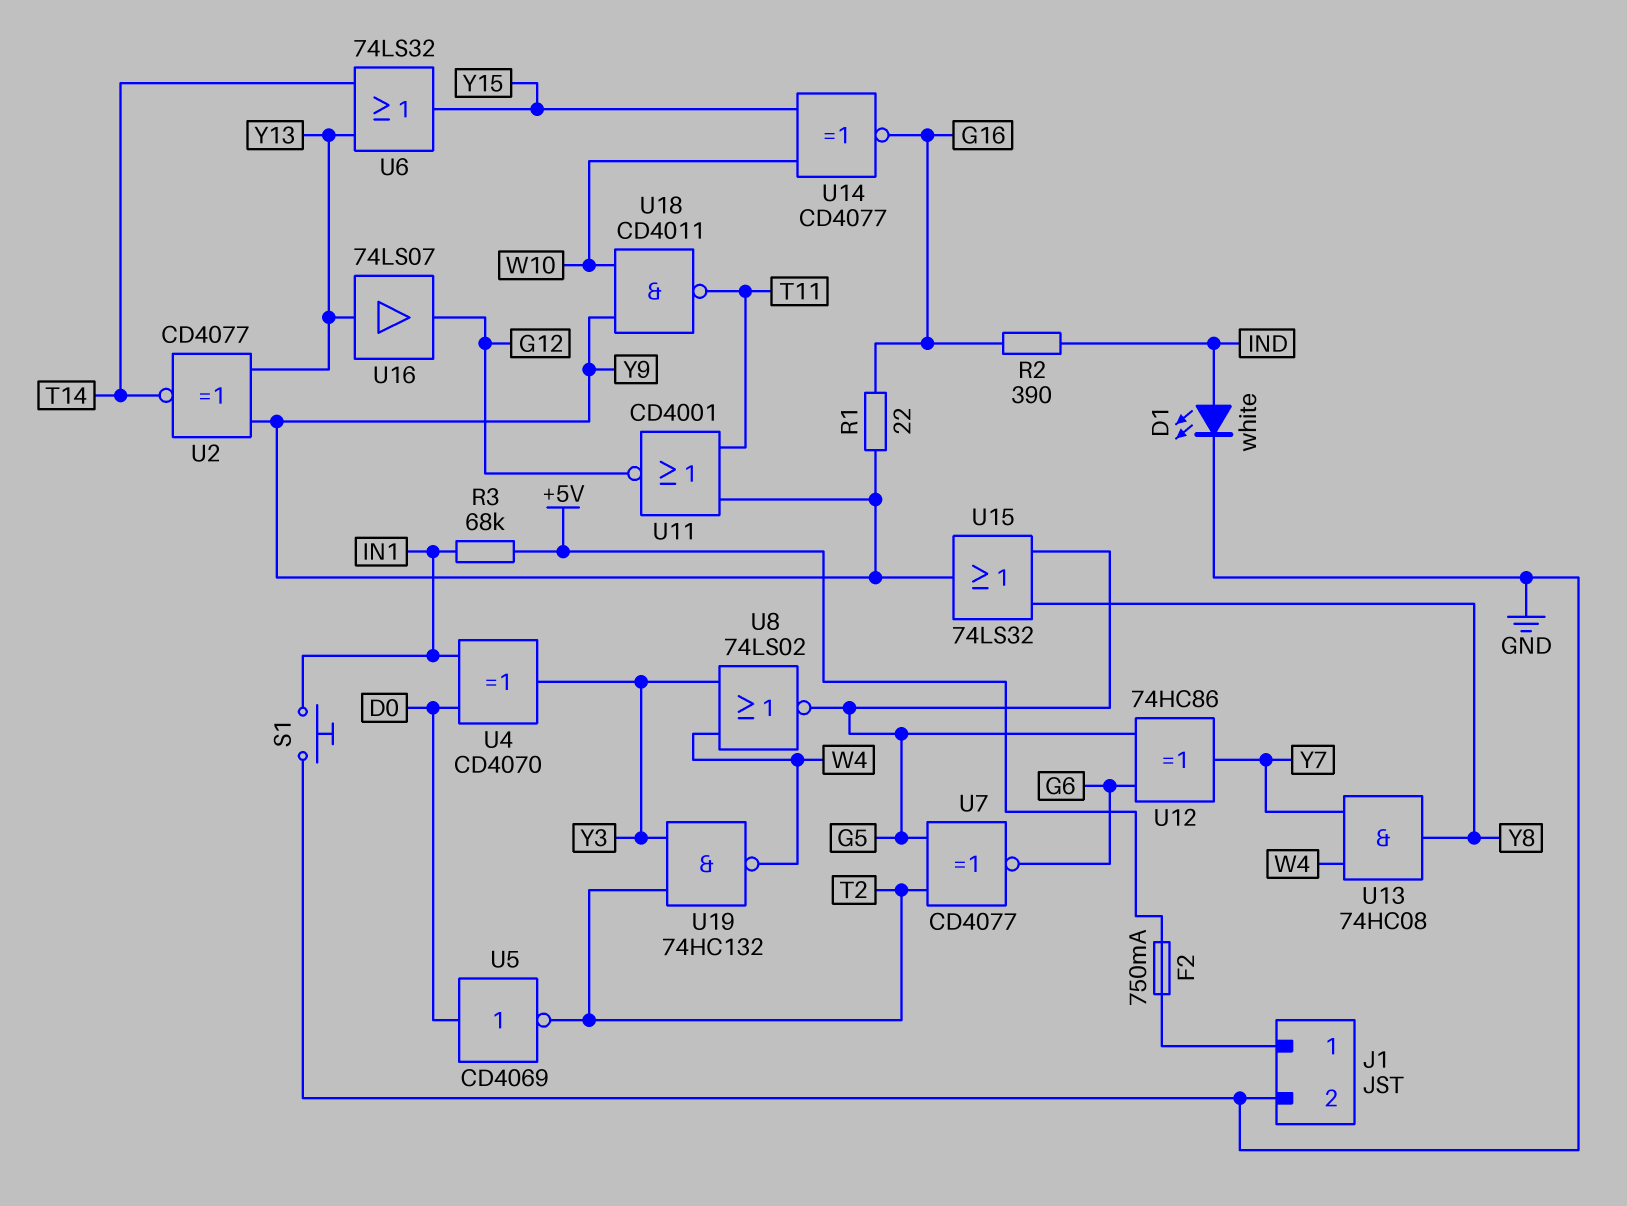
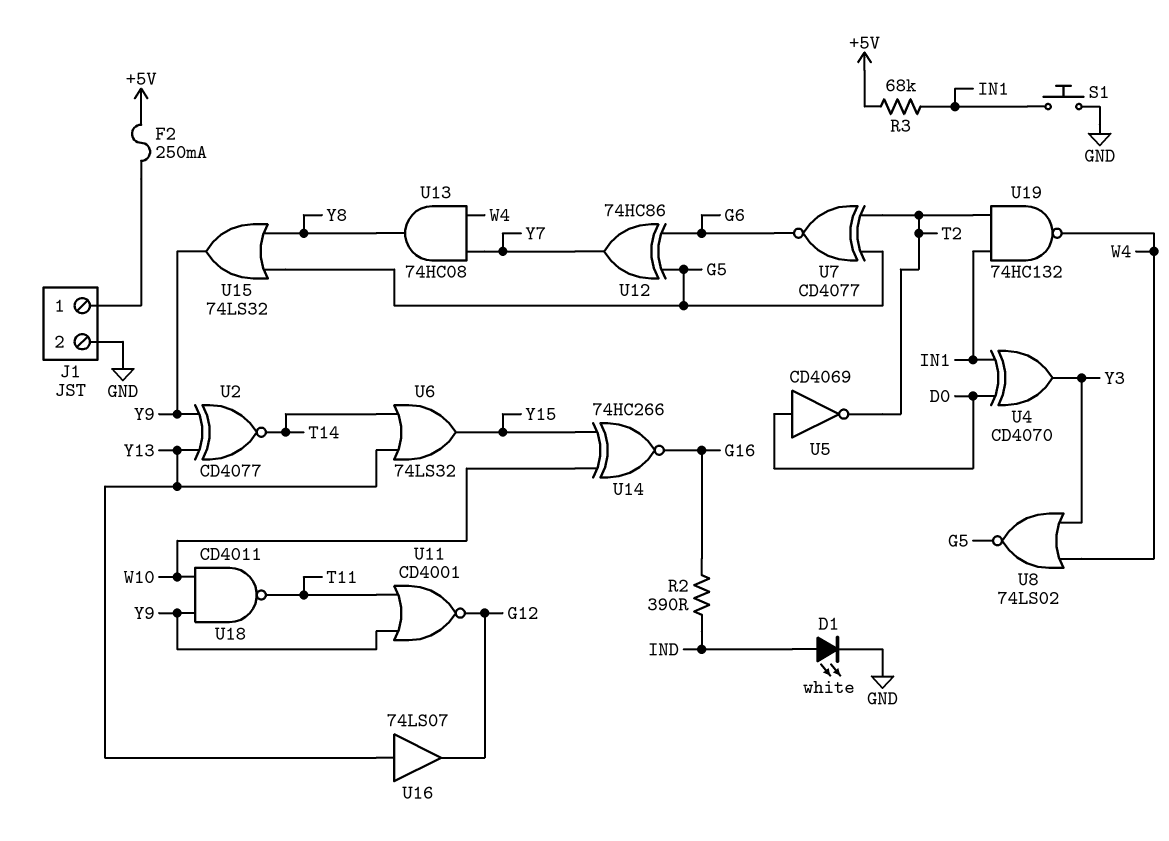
F2: 750mA (+5V, J1/1) -> 250mA (+5V, J1/1)
R1: 22 (G16, Y9) -> none
U14: XNOR CD4077 (in W10, in Y15, out G16) -> XNOR 74HC266 (in W10, in Y15, out G16)
U19: NAND 74HC132 (in T2, in Y3, out W4) -> NAND 74HC132 (in IN1, in T2, out W4)

